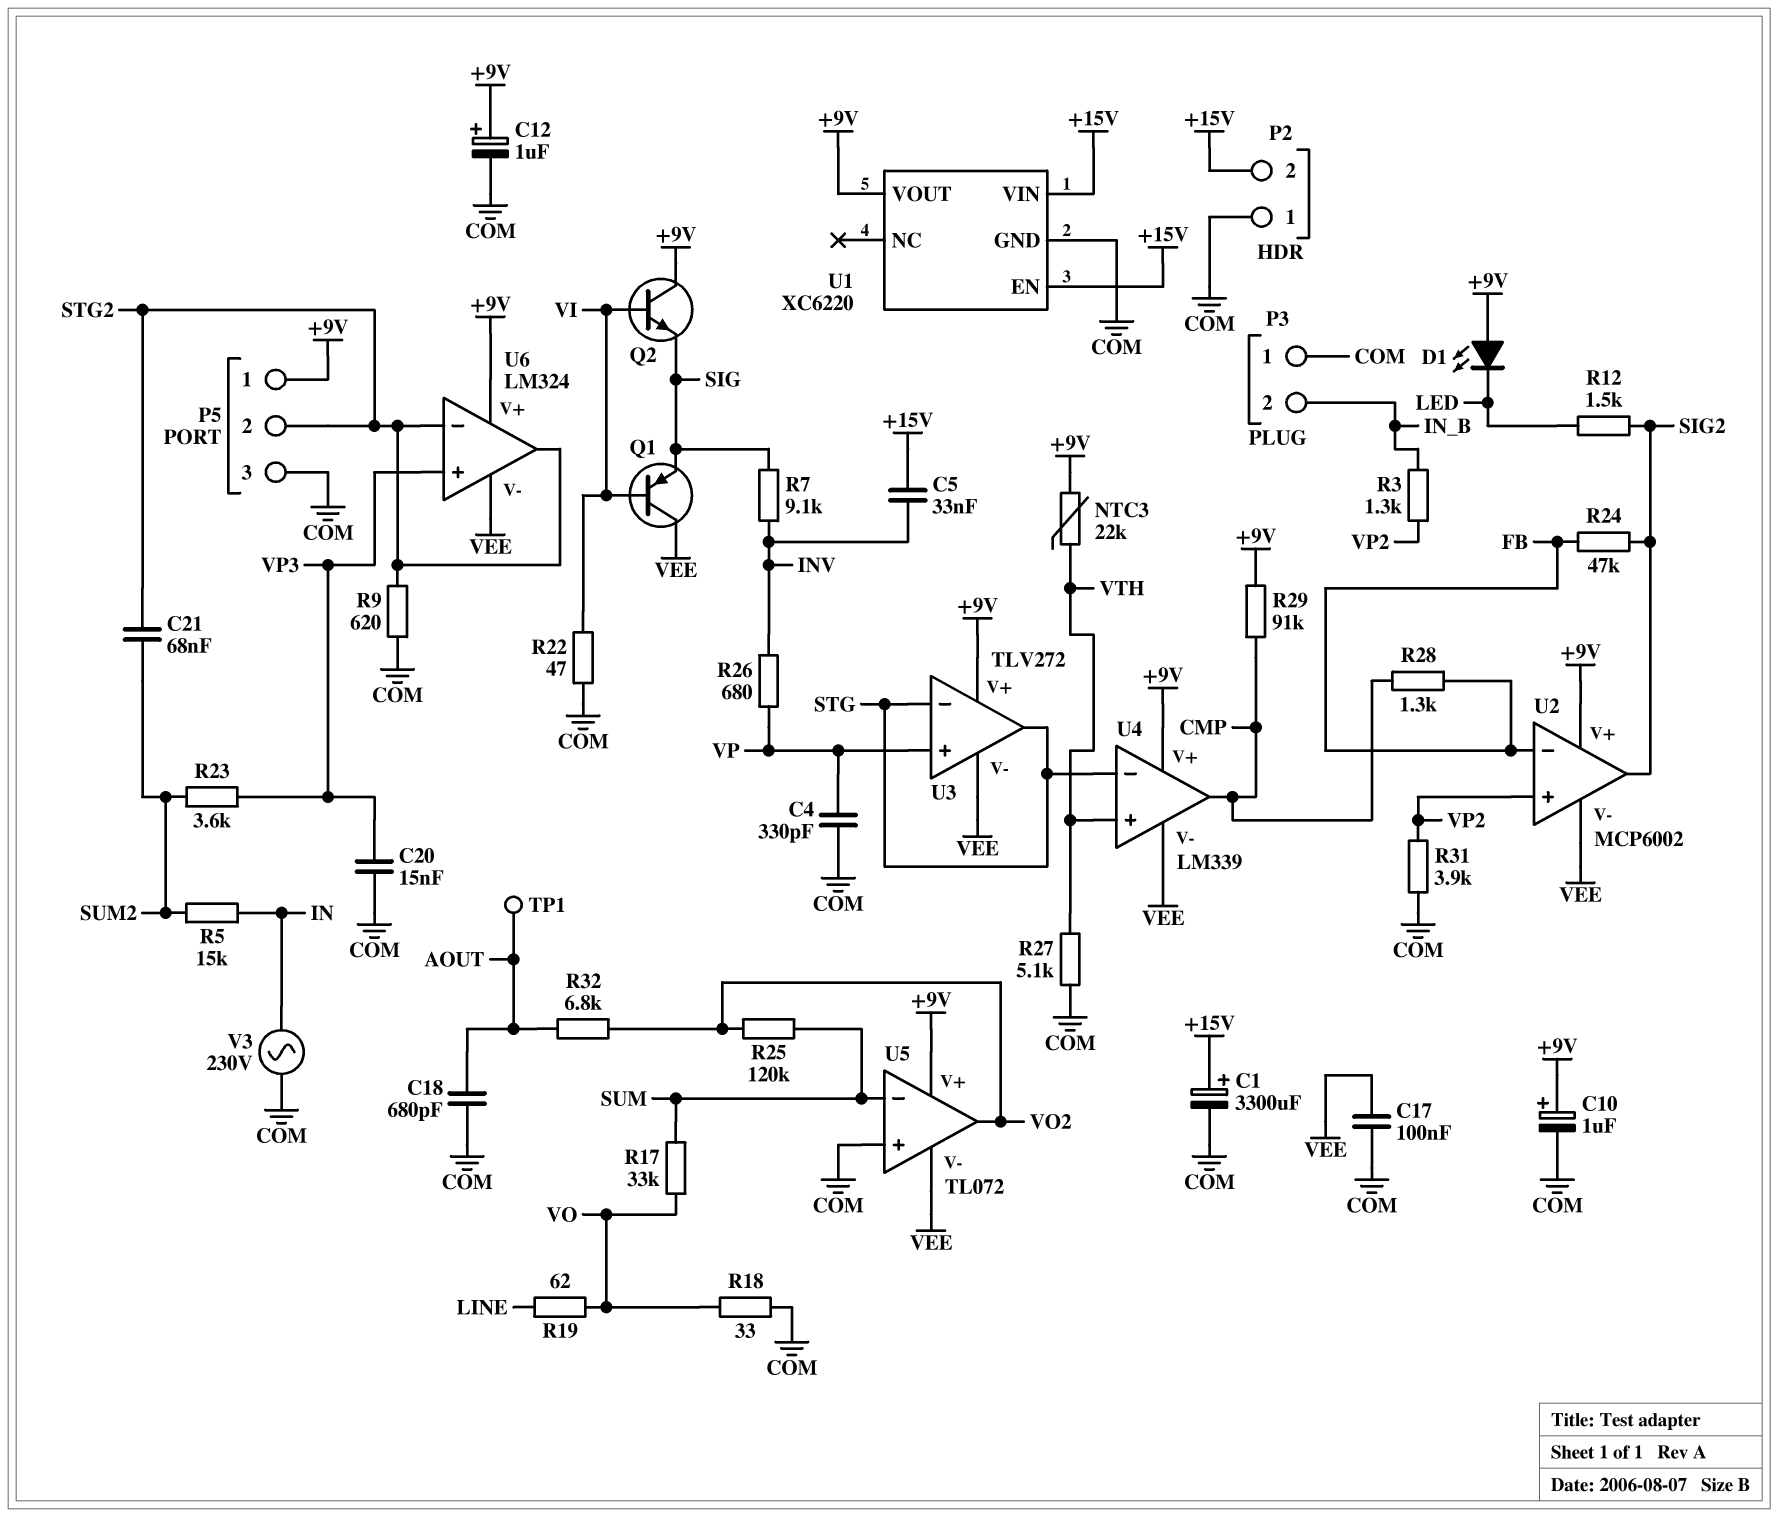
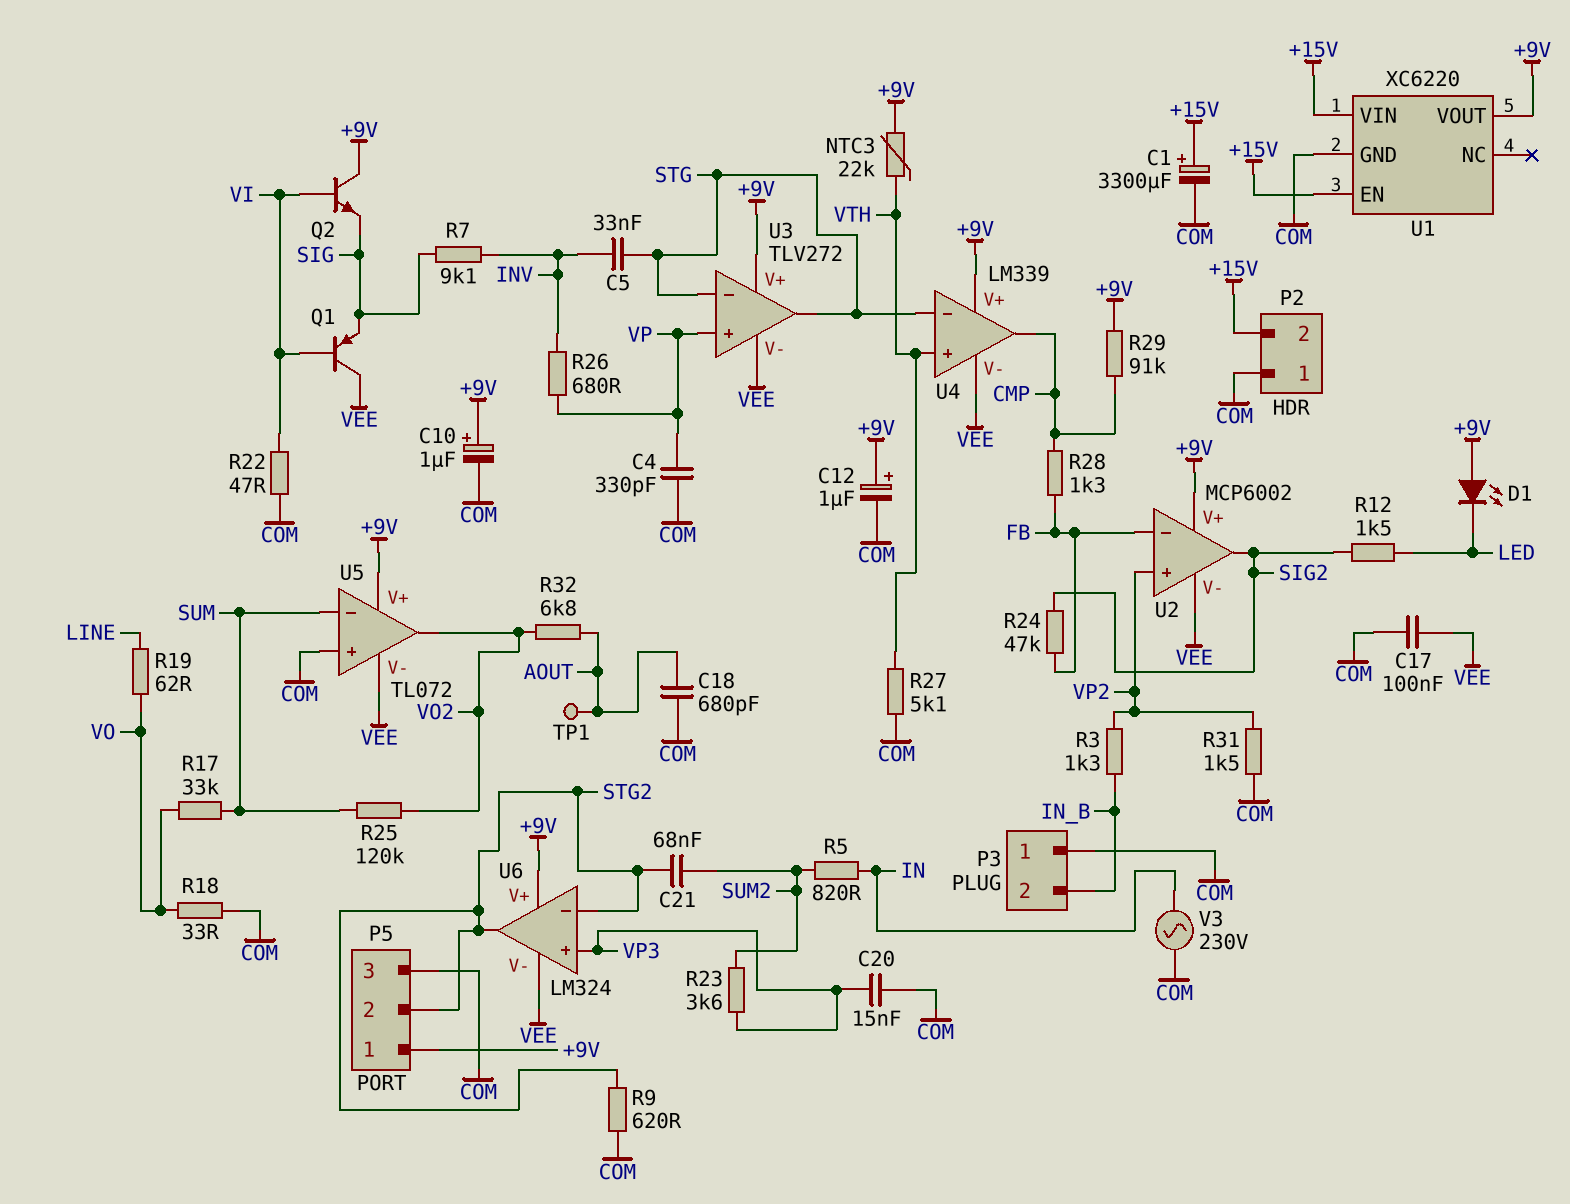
C5: 33nF (+15V, INV) -> 33nF (INV, STG)
R5: 15k (IN, SUM2) -> 820 (IN, SUM2)
R31: 3.9k (COM, VP2) -> 1.5k (COM, VP2)

